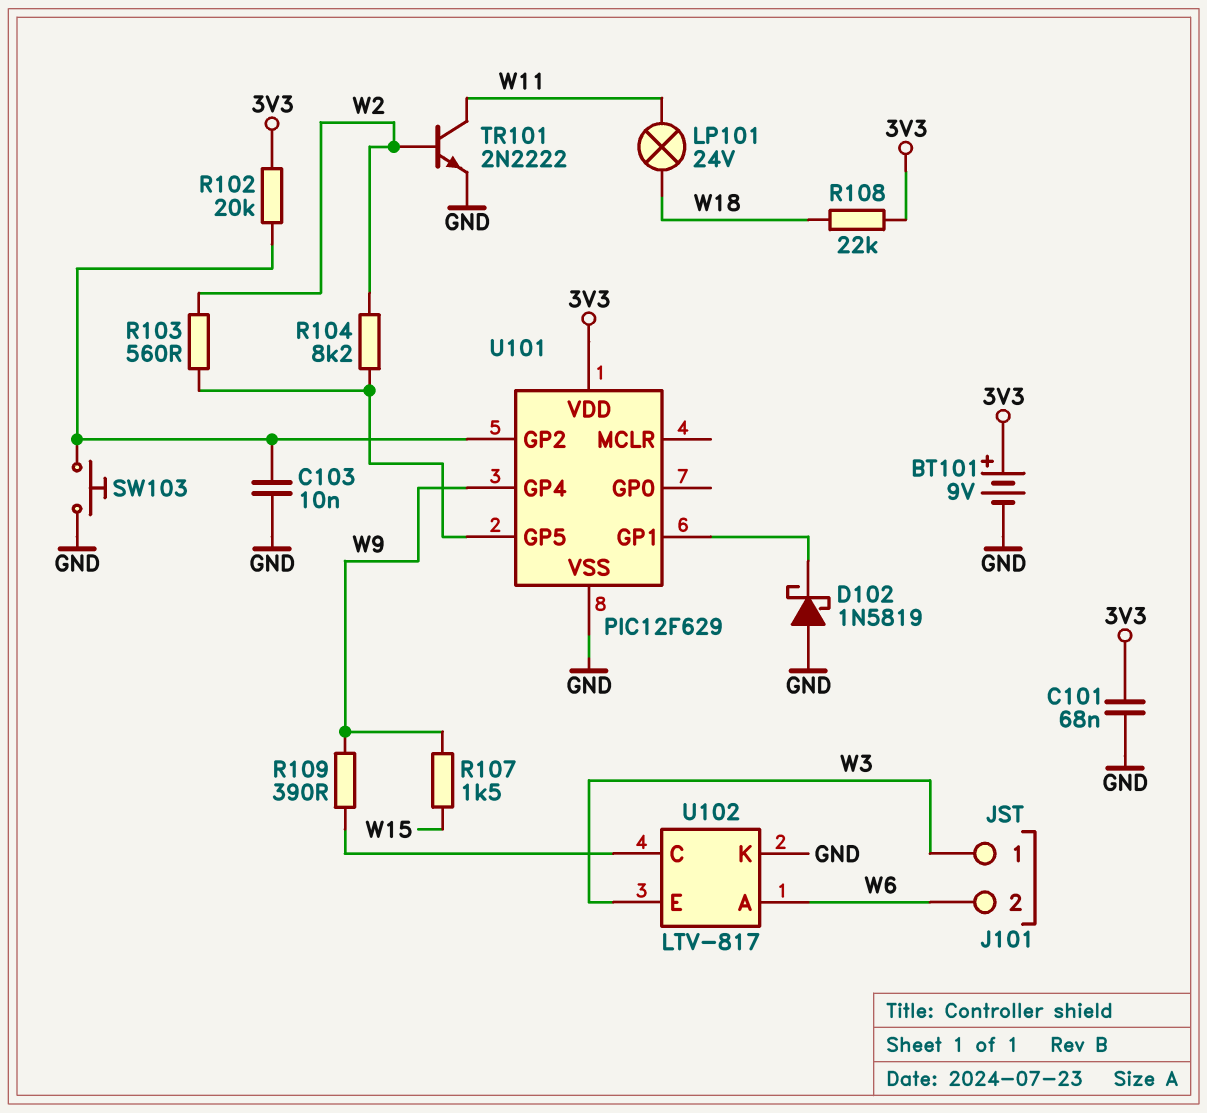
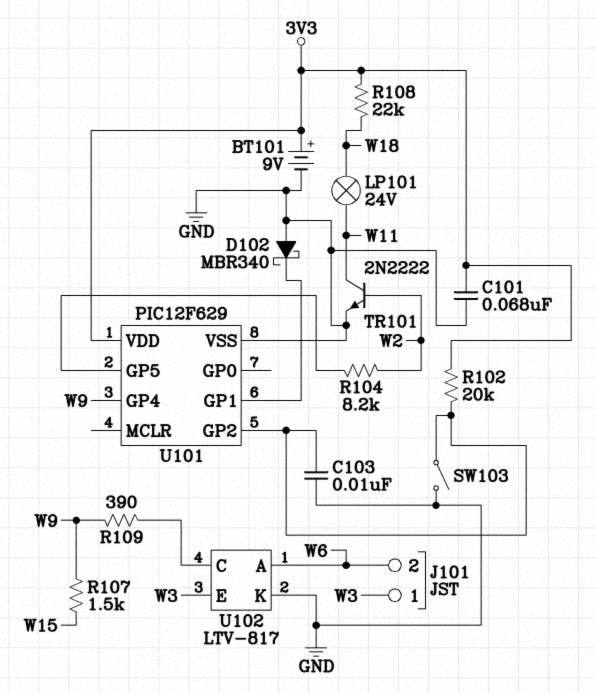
D102: schottky 1N5819 (A GND, K U101/GP1) -> schottky MBR340 (A GND, K U101/GP1)
R103: 560 (U101/GP5, W2) -> none
SW103: button (GND, U101/GP2) -> switch (GND, U101/GP2)

